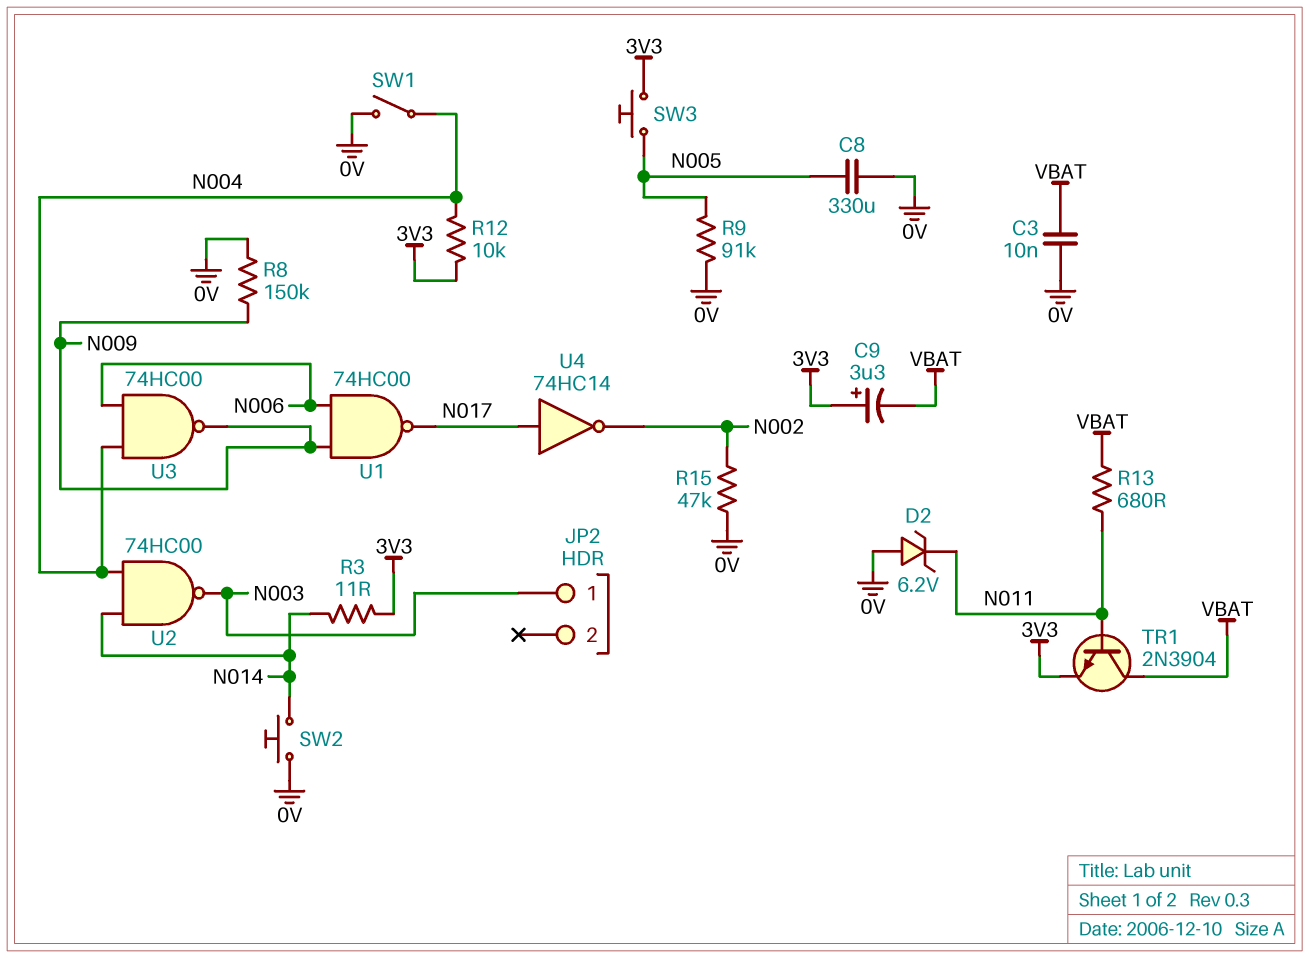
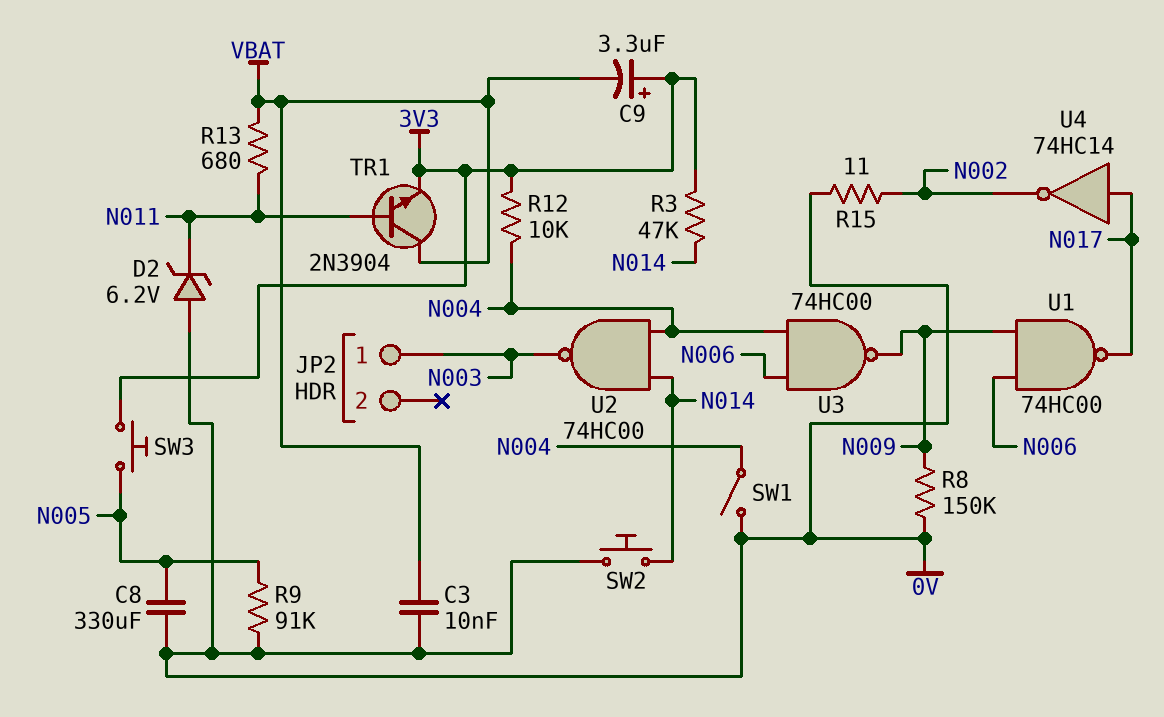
R3: 11 (3V3, N014) -> 47k (3V3, N014)
R15: 47k (0V, N002) -> 11 (0V, N002)

